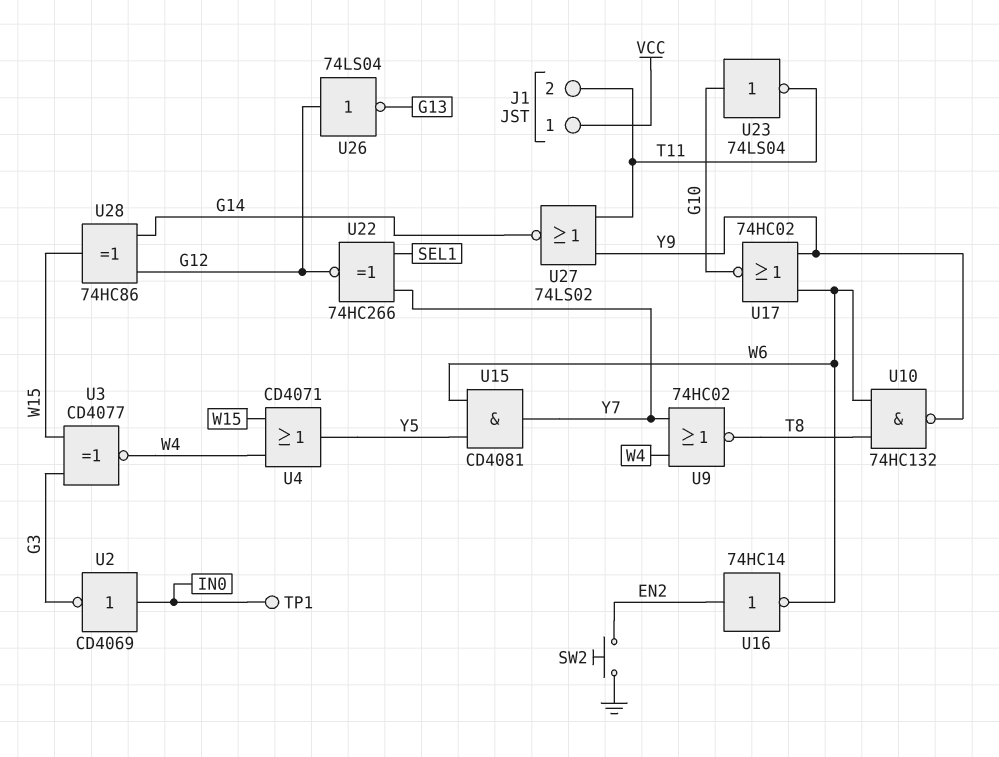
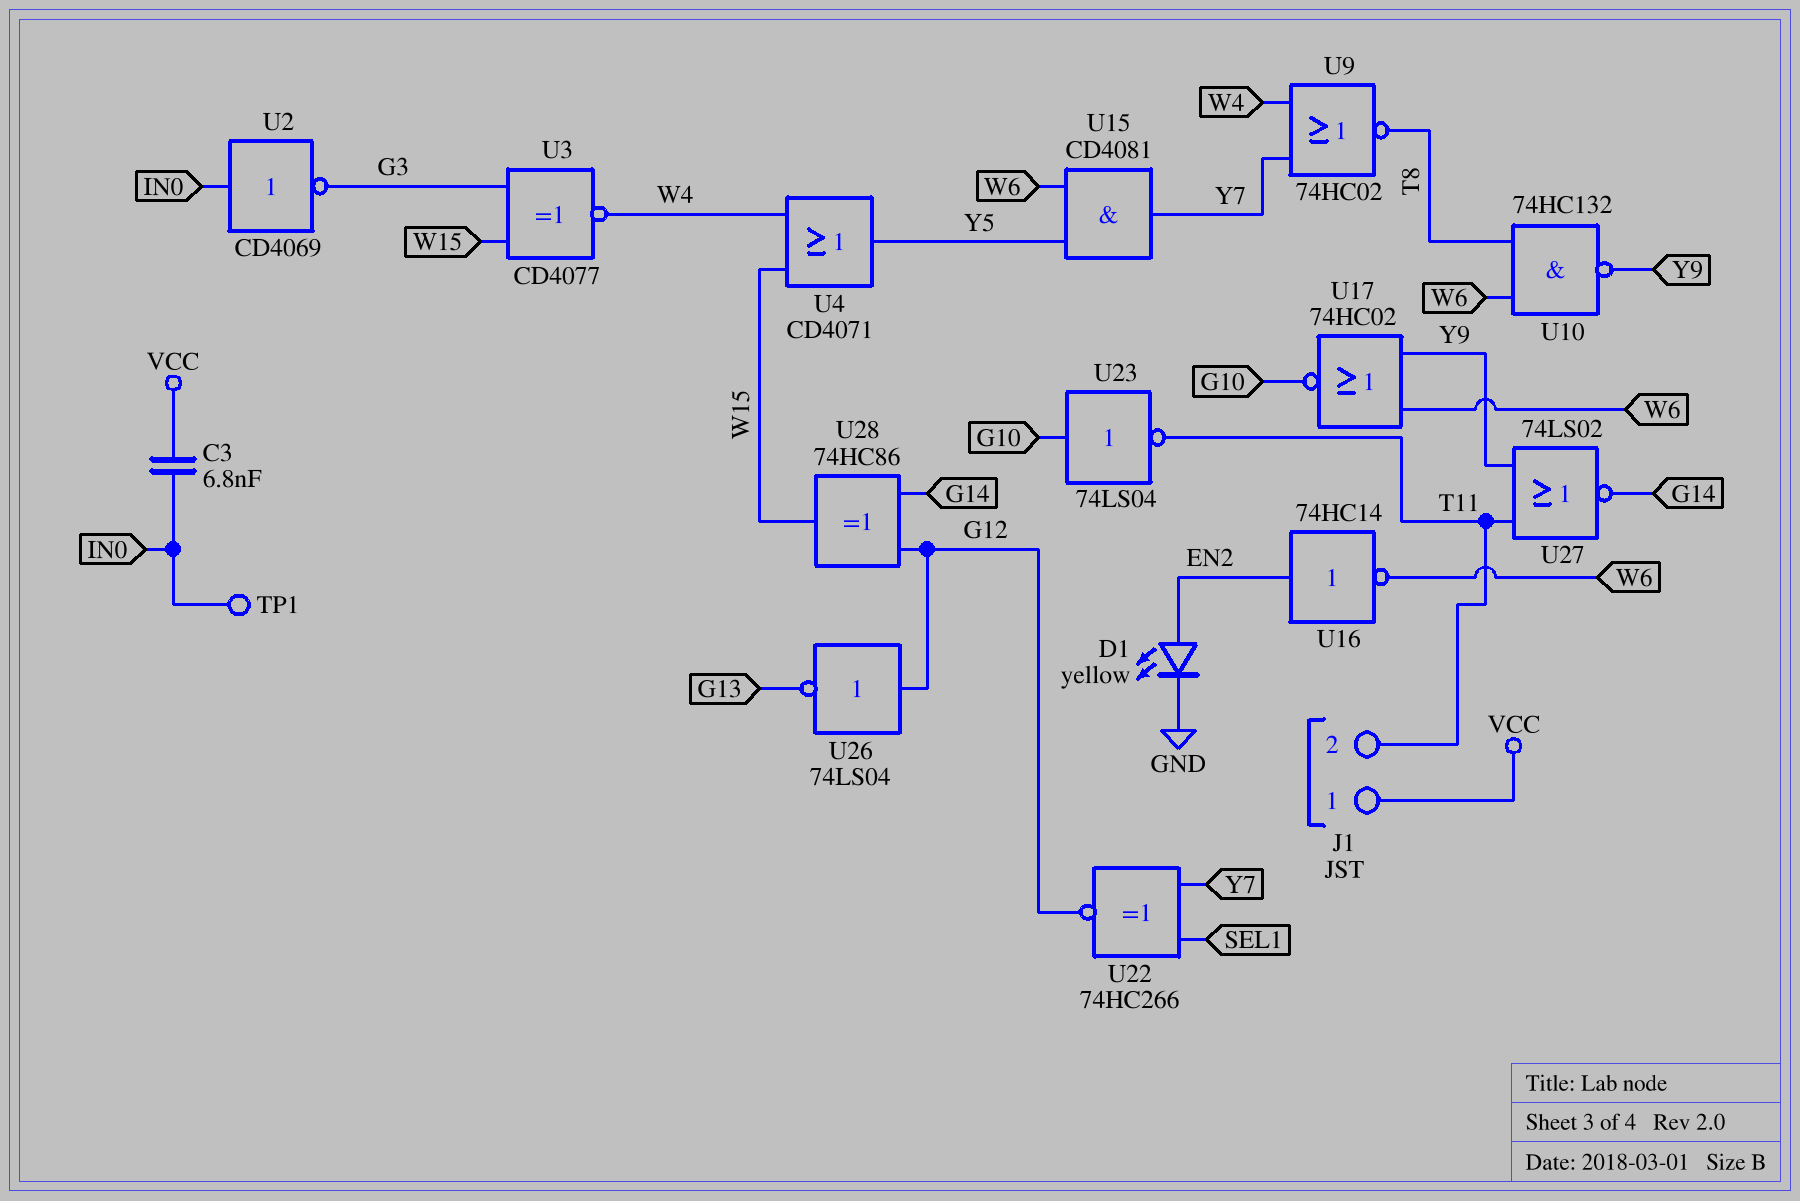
C3: none -> 6.8nF (IN0, VCC)
D1: none -> LED yellow (A EN2, K GND)
SW2: button (EN2, GND) -> none

